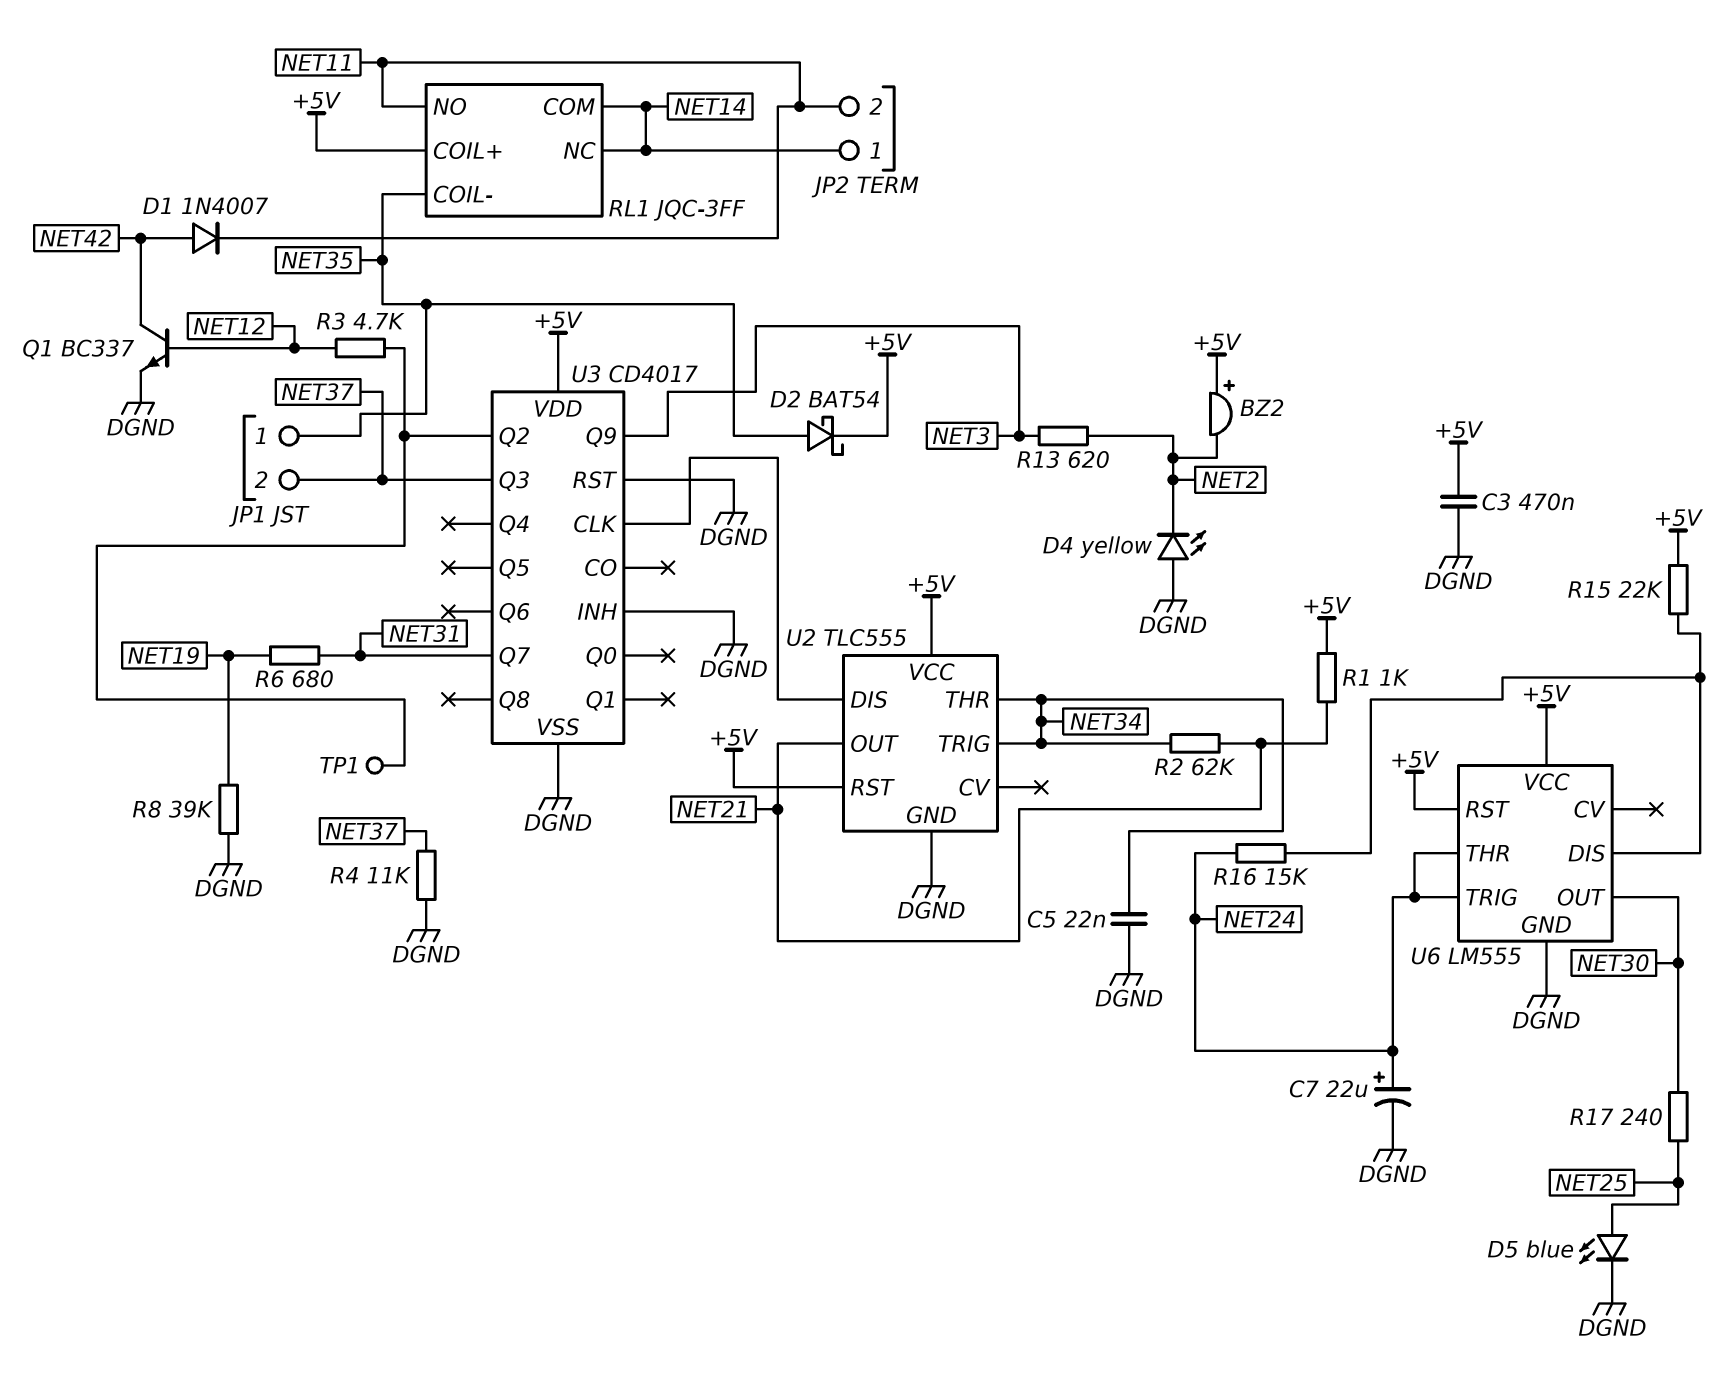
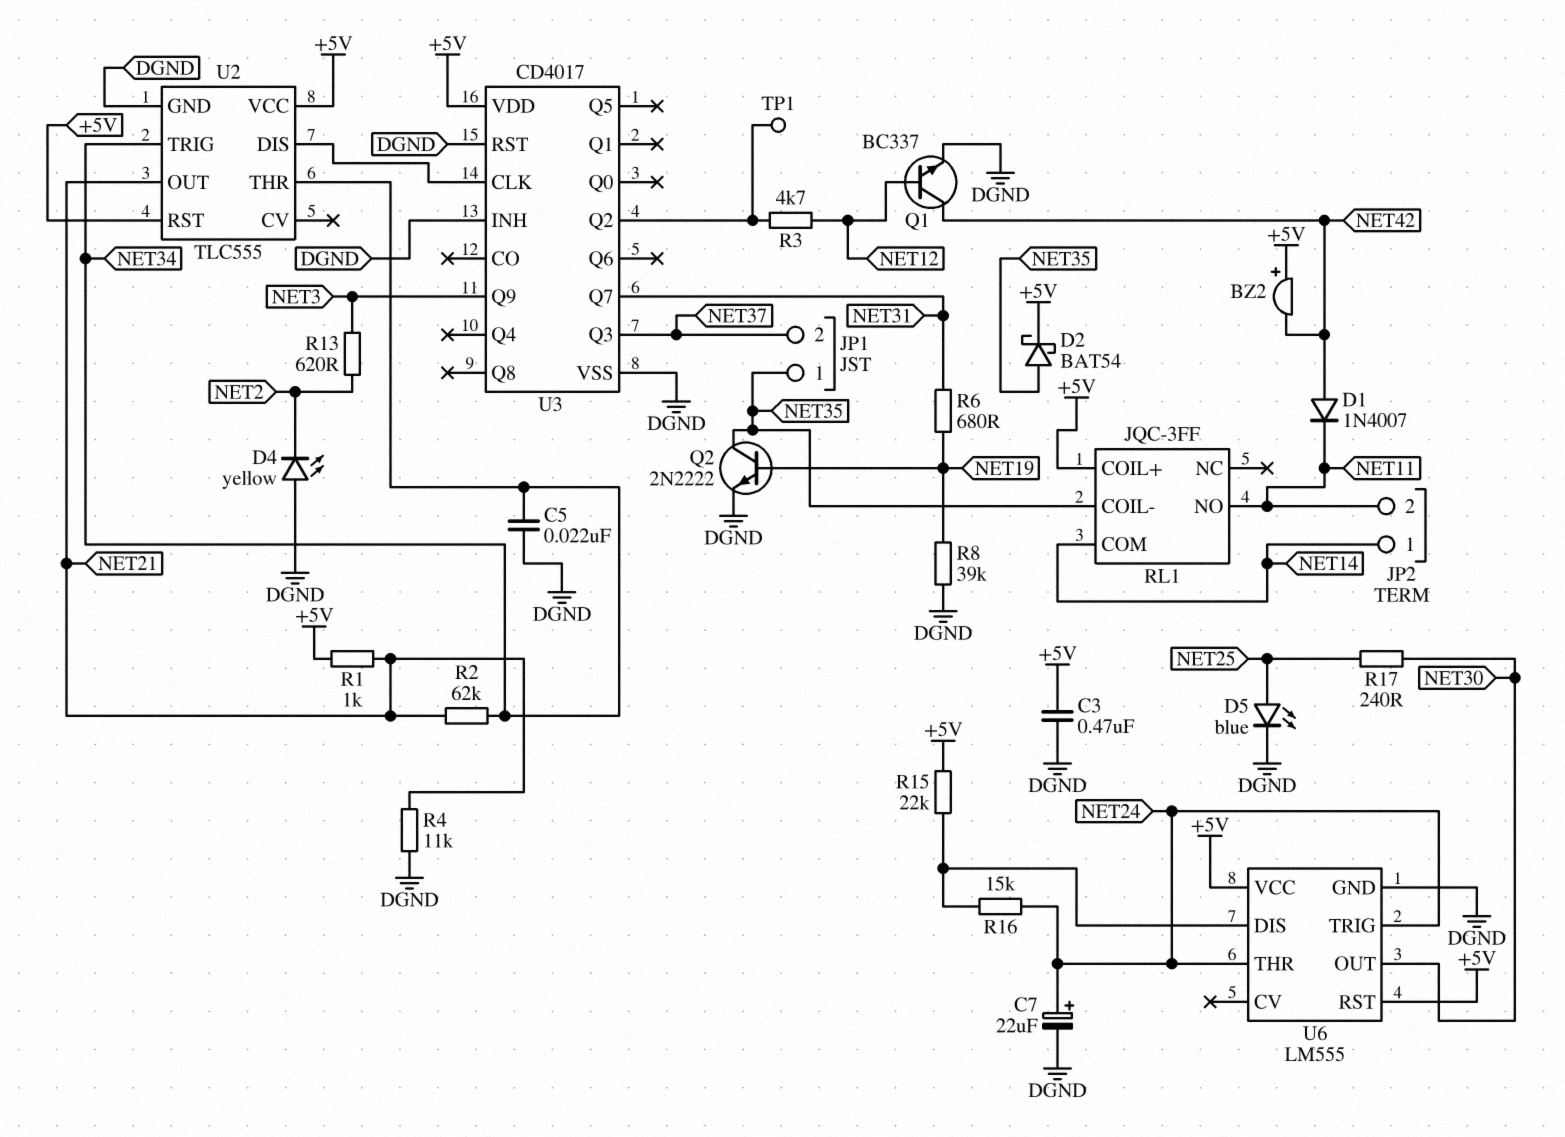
BZ2: buzzer (plus +5V, minus NET2) -> buzzer (plus +5V, minus NET42)
Q2: none -> NPN 2N2222 (B NET19, C NET35, E DGND)
R4: 11k (DGND, NET37) -> 11k (DGND, NET21)
RL1 pin NC: NET14 -> none

